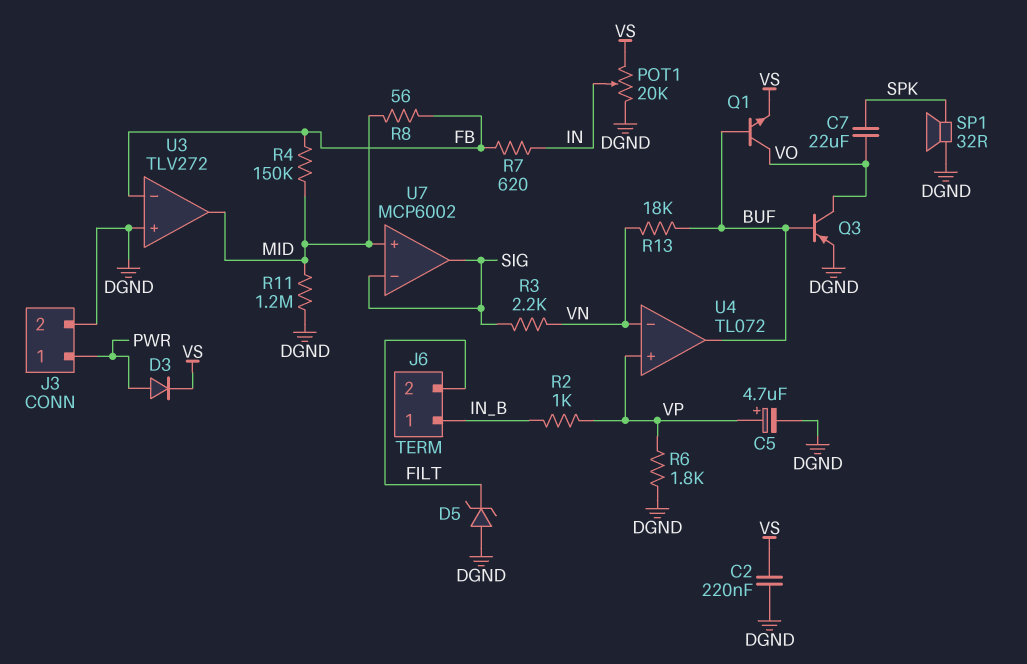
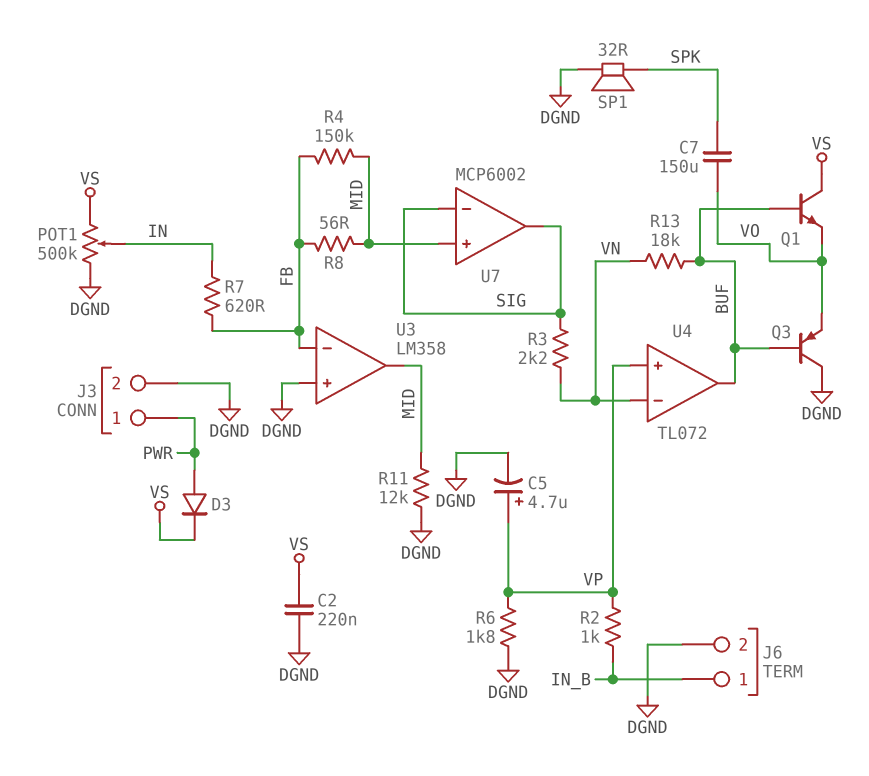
C7: 22uF (SPK, VO) -> 150uF (SPK, VO)
D5: zener (A DGND, K FILT) -> none
J6 pin 2: FILT -> DGND
POT1: 20k (DGND, VS, wiper IN) -> 500k (DGND, VS, wiper IN)
Q1: NPN (B BUF, C VO, E VS) -> NPN (B BUF, C VS, E VO)
Q3: PNP (B BUF, C VO, E DGND) -> PNP (B BUF, C DGND, E VO)
R11: 1.2M (DGND, MID) -> 12k (DGND, MID)
U3: TLV272 -> LM358

